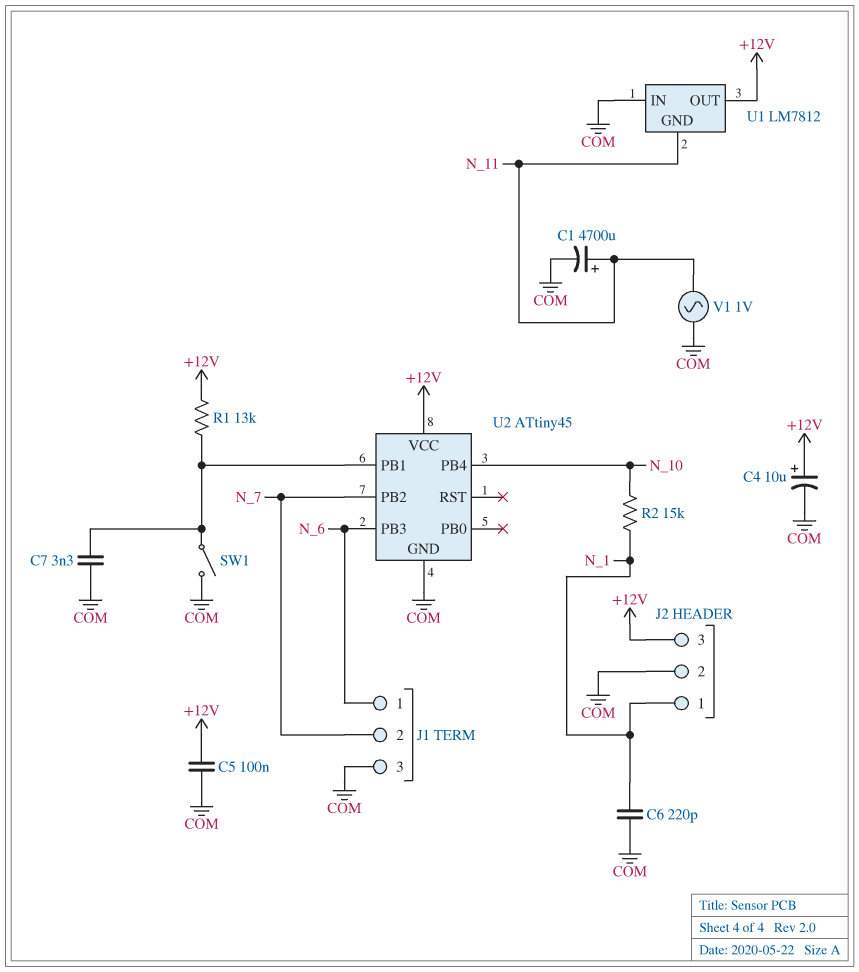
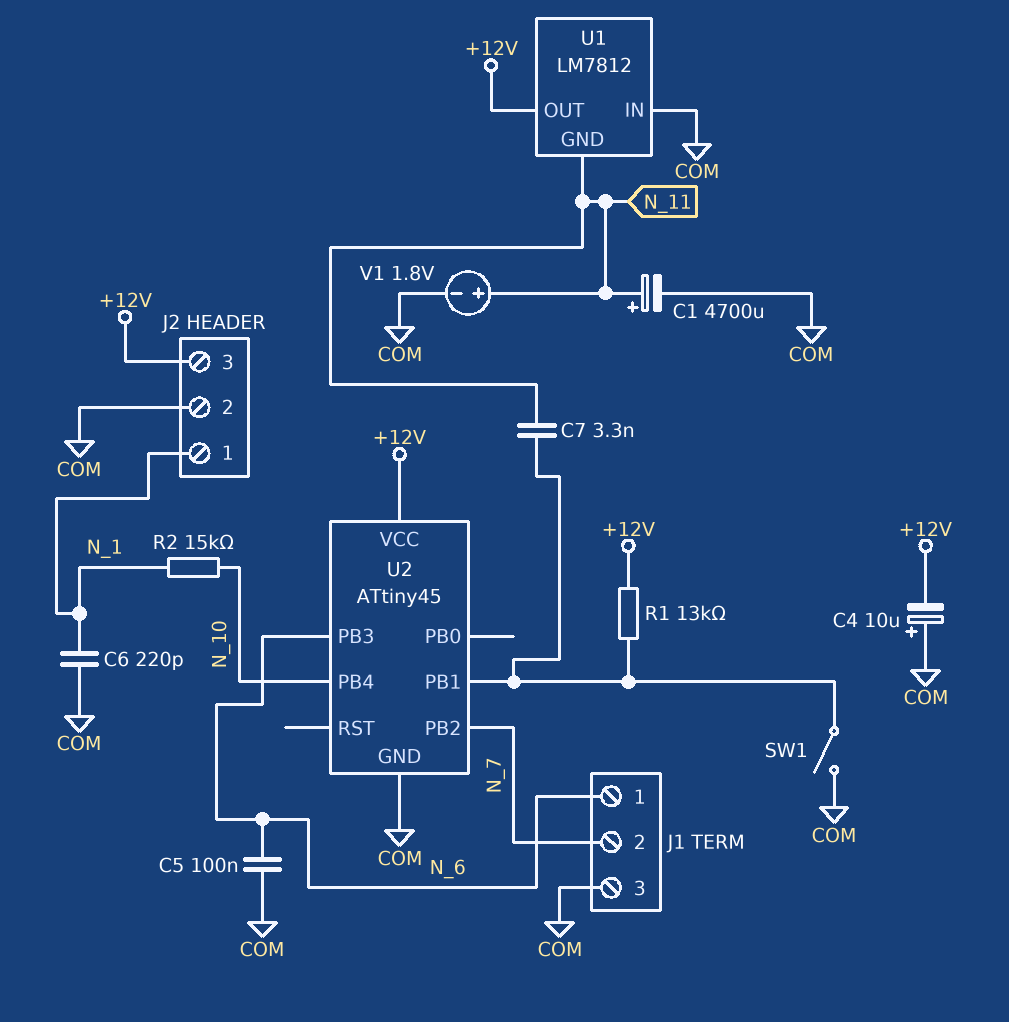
C4: 10uF (plus +12V, minus COM) -> 10uF (plus COM, minus +12V)
C5: 100nF (+12V, COM) -> 100nF (COM, N_6)
C7: 3.3nF (COM, U2/PB1) -> 3.3nF (N_11, U2/PB1)
V1: AC 1V (COM, N_11) -> 1.8V (plus N_11, minus COM)

